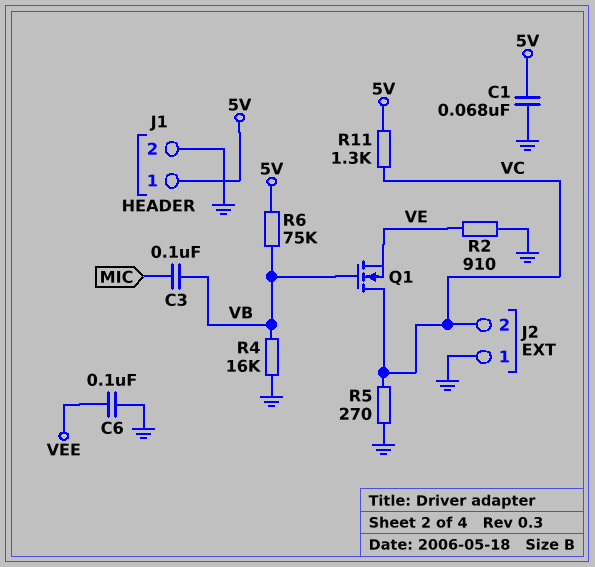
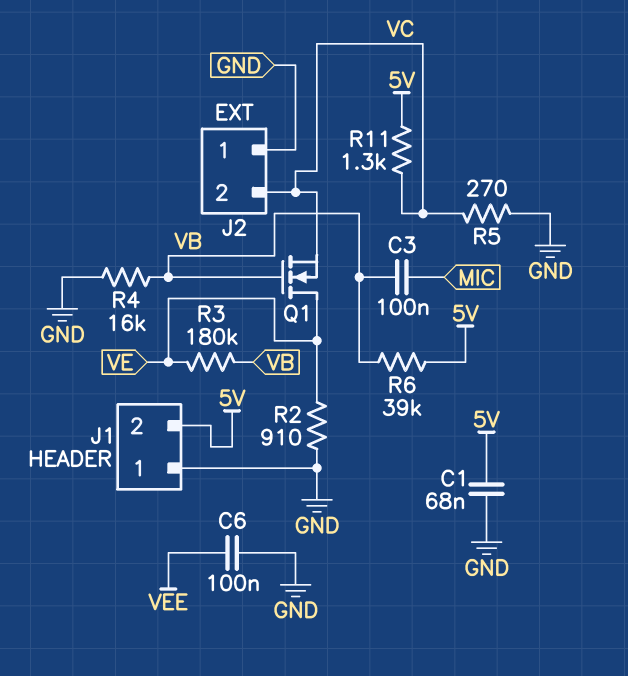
J1 pin 1: 5V -> GND
J1 pin 2: GND -> 5V
Q1: NMOS (G VB, D VC, S VE) -> NMOS (G VB, D VE, S VC)
R3: none -> 180k (VB, VE)
R6: 75k (5V, VB) -> 39k (5V, VB)

